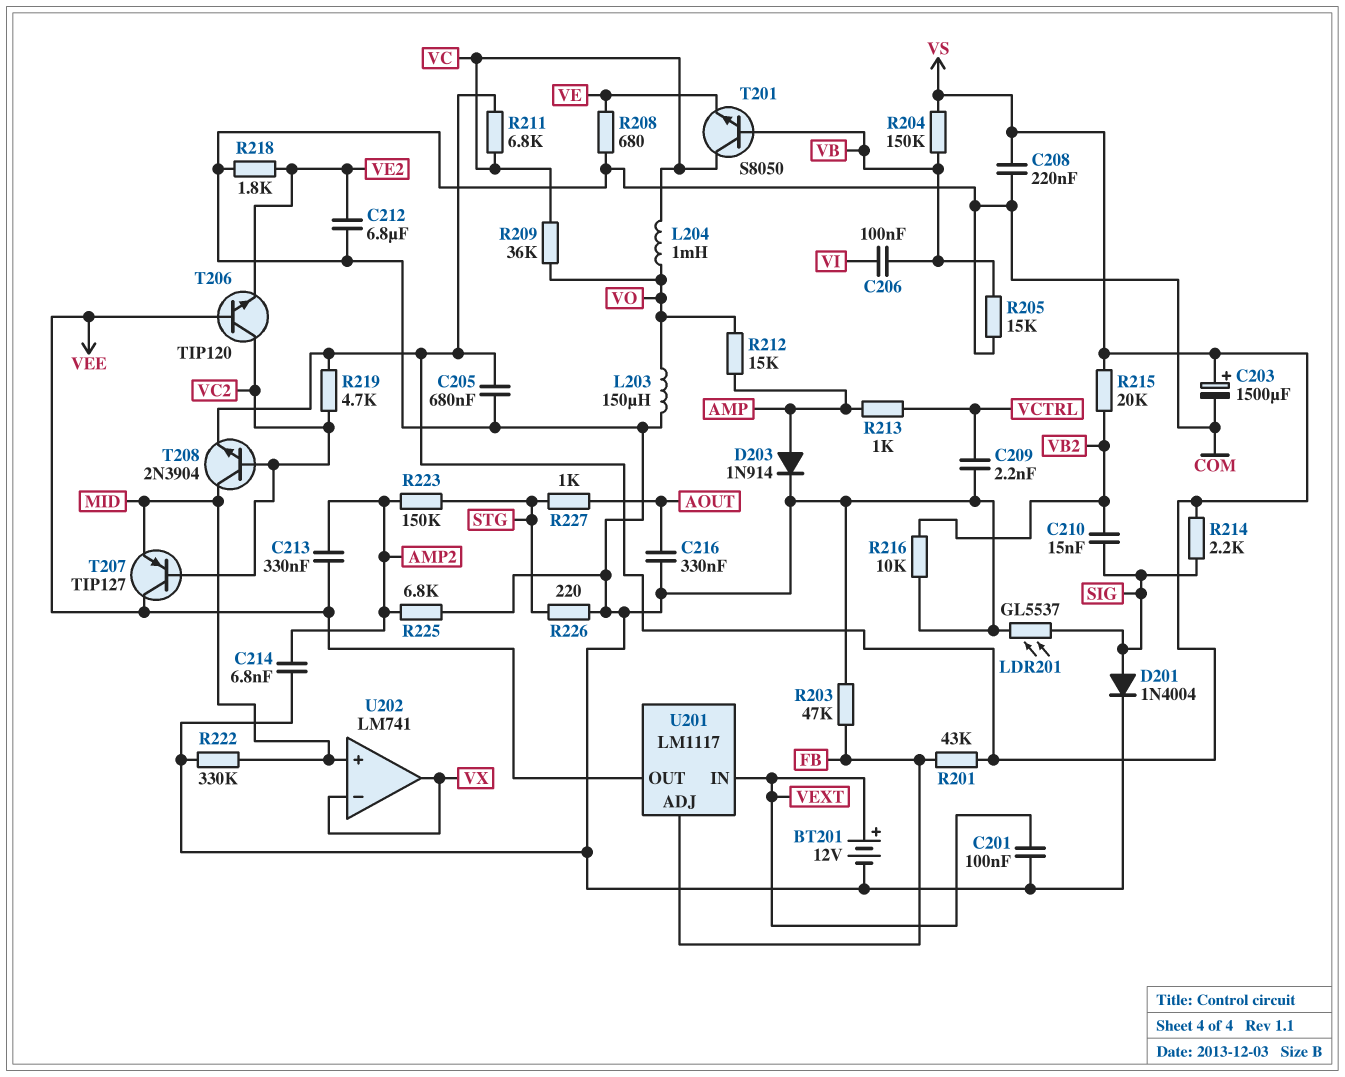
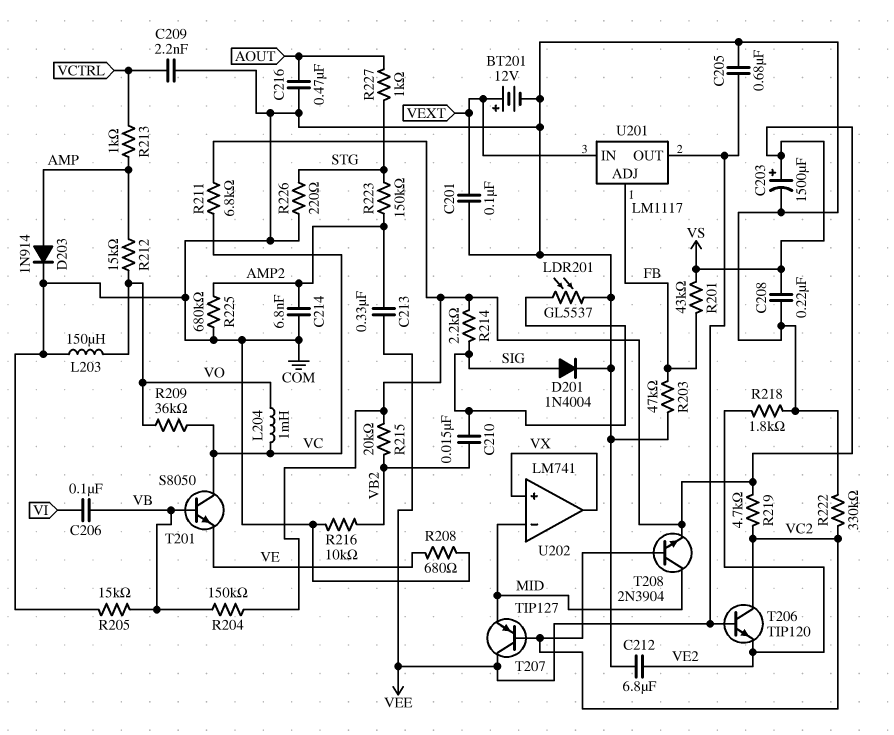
C205: 680nF (COM, VS) -> 680nF (COM, VEE)
C216: 330nF (AOUT, COM) -> 470nF (AOUT, COM)
R222: 330k (COM, MID) -> 330k (COM, VC2)
R225: 6.8k (AMP2, COM) -> 680k (AMP2, COM)
U202 pin in+: MID -> VX
U202 pin in-: VX -> MID

